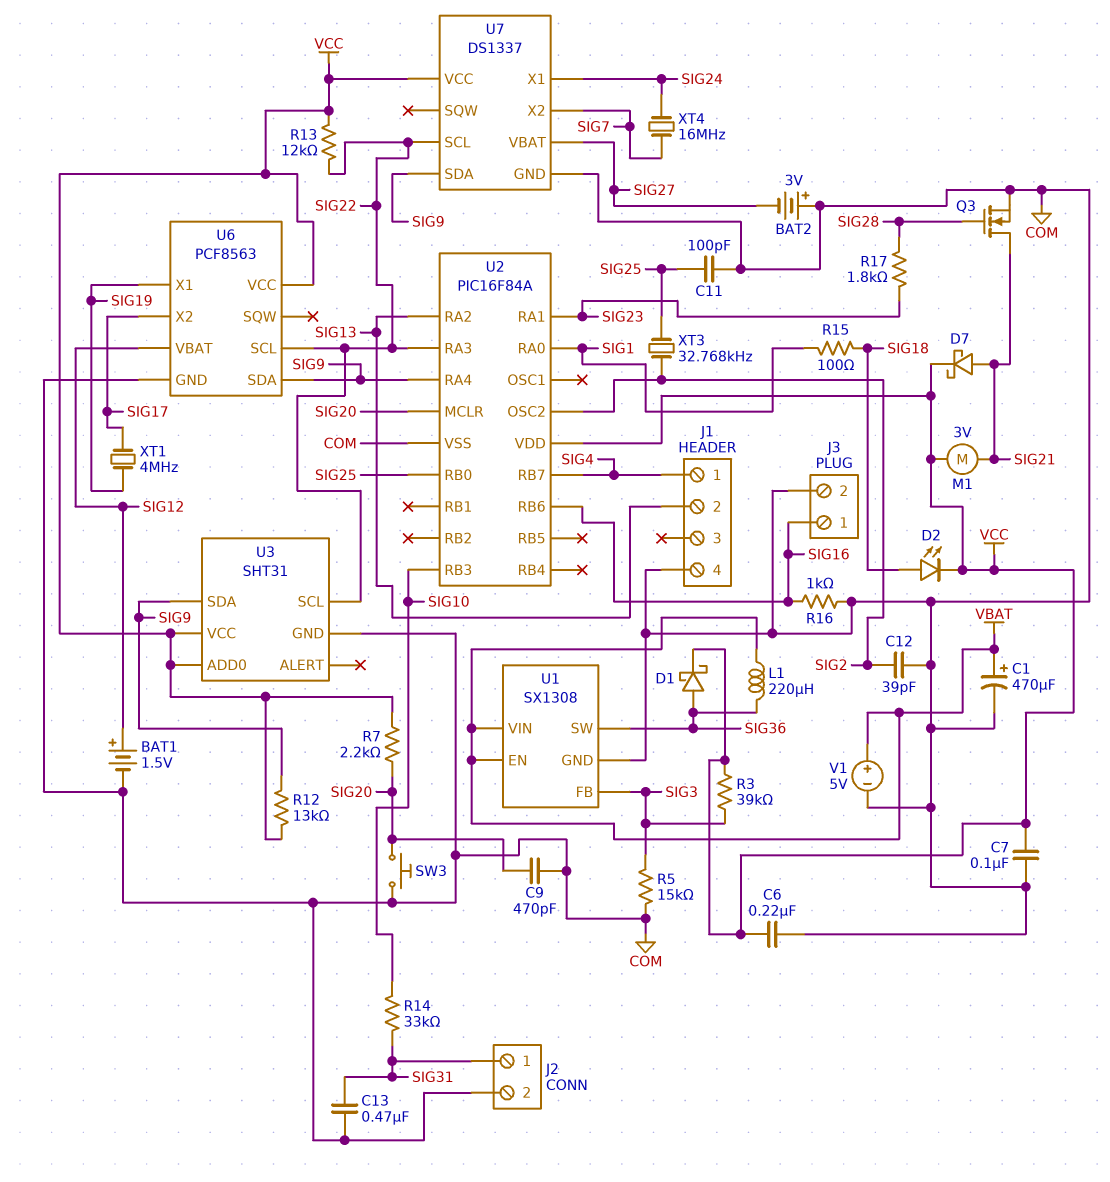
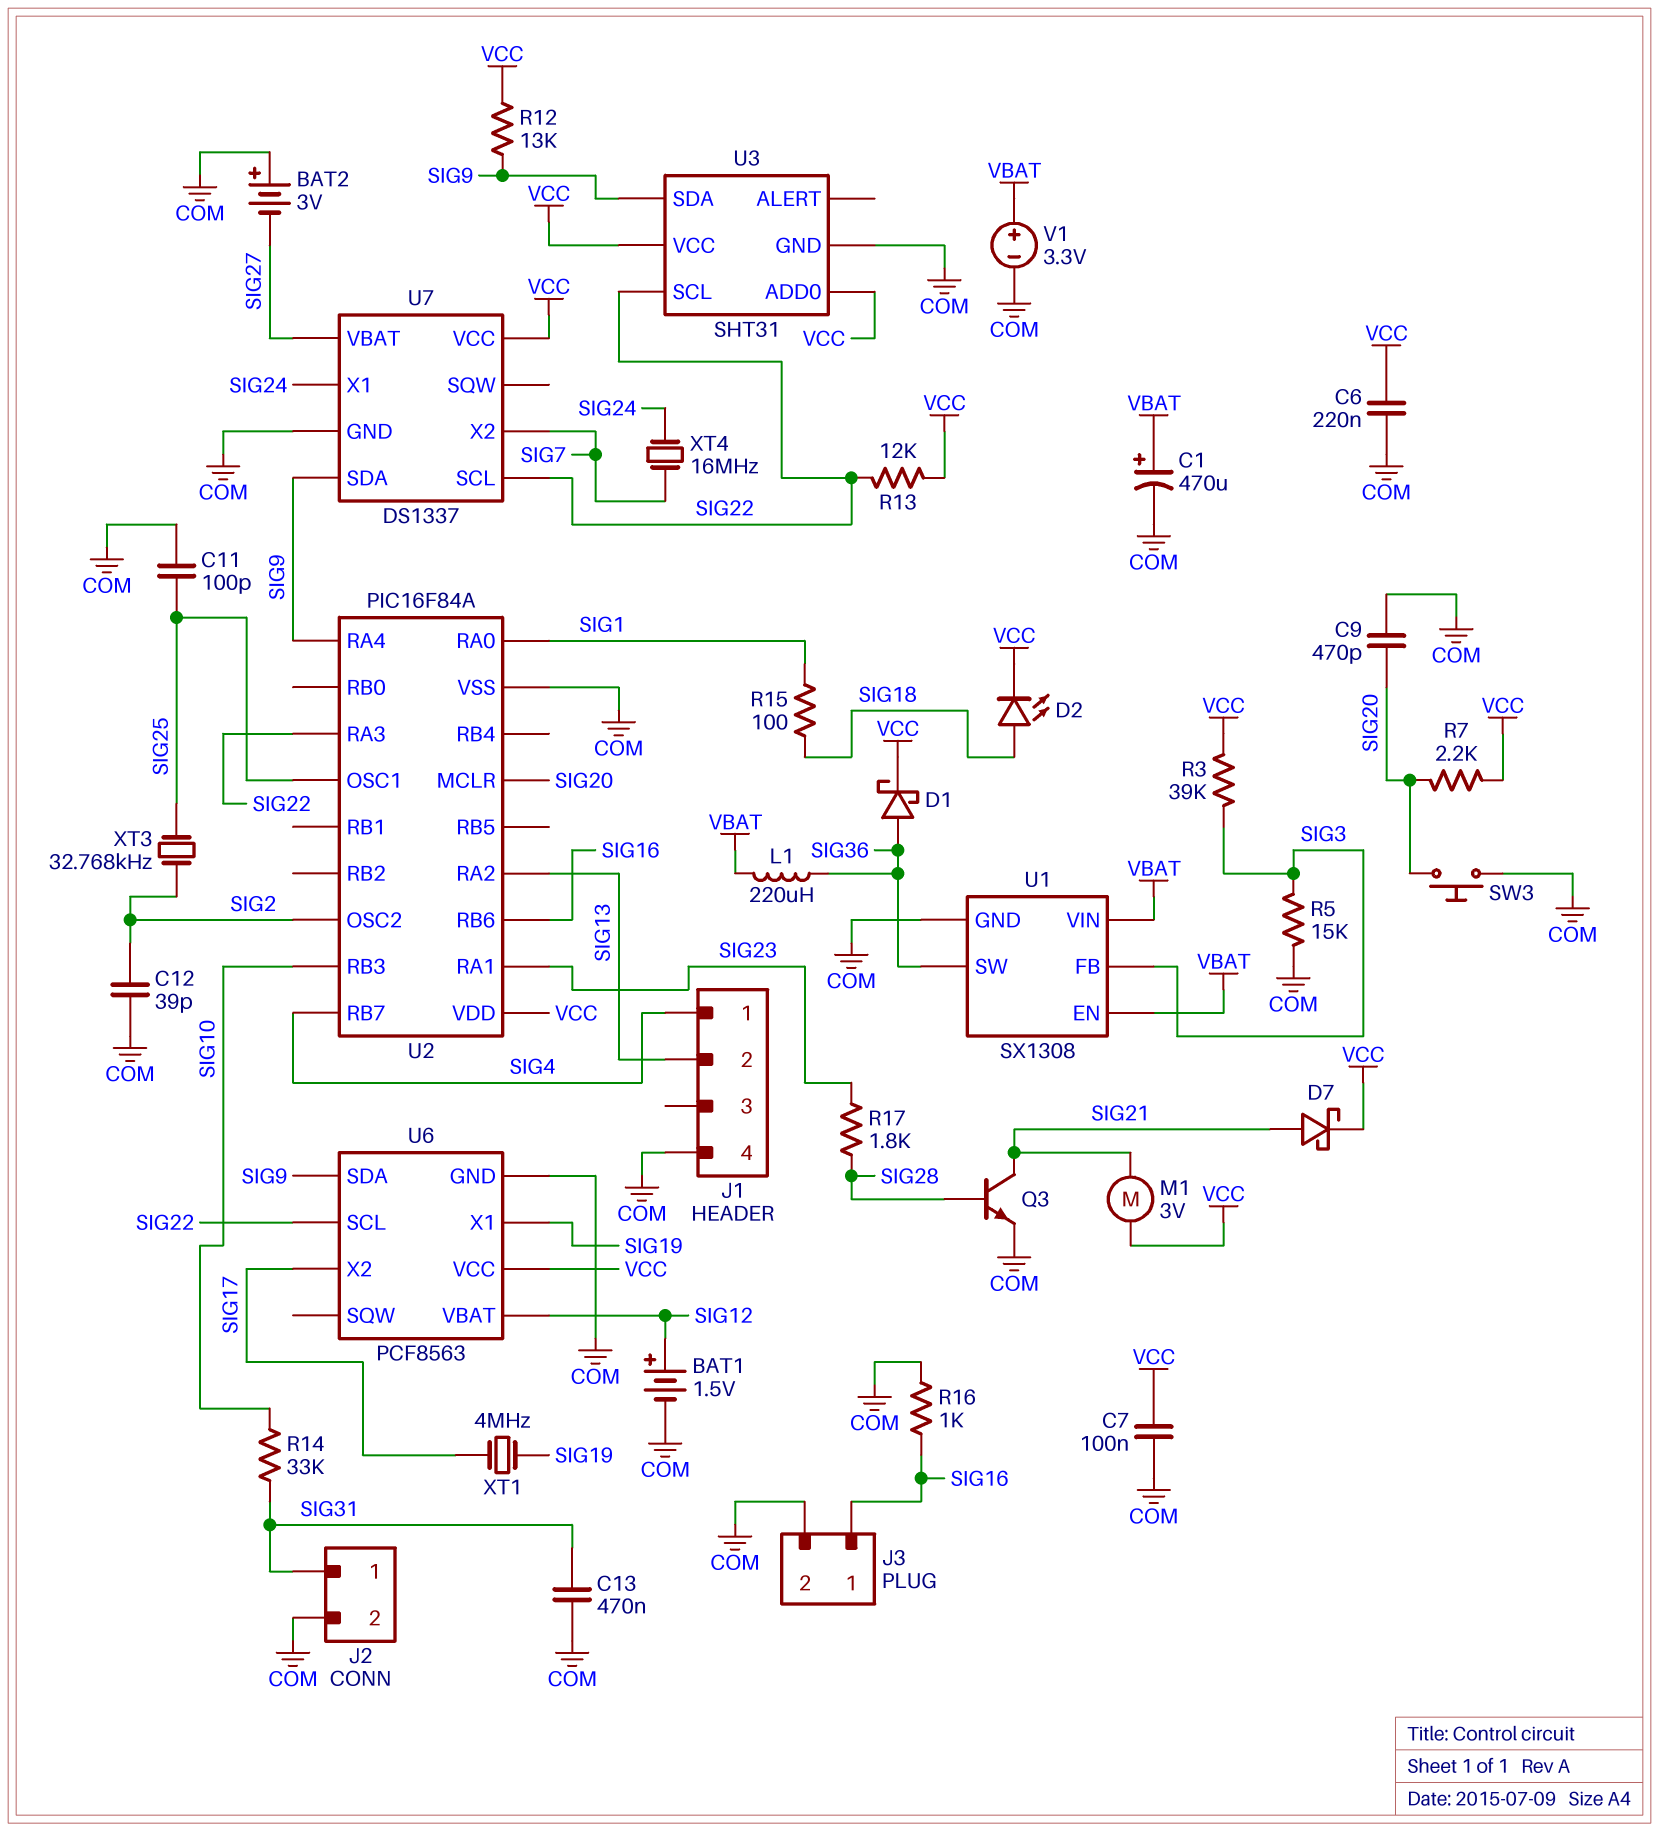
Q3: NMOS (G SIG28, D SIG21, S COM) -> NPN (B SIG28, C SIG21, E COM)
U2 pin OSC1: none -> SIG25
U2 pin RB0: SIG25 -> none
V1: 5V (plus VBAT, minus COM) -> 3.3V (plus VBAT, minus COM)

